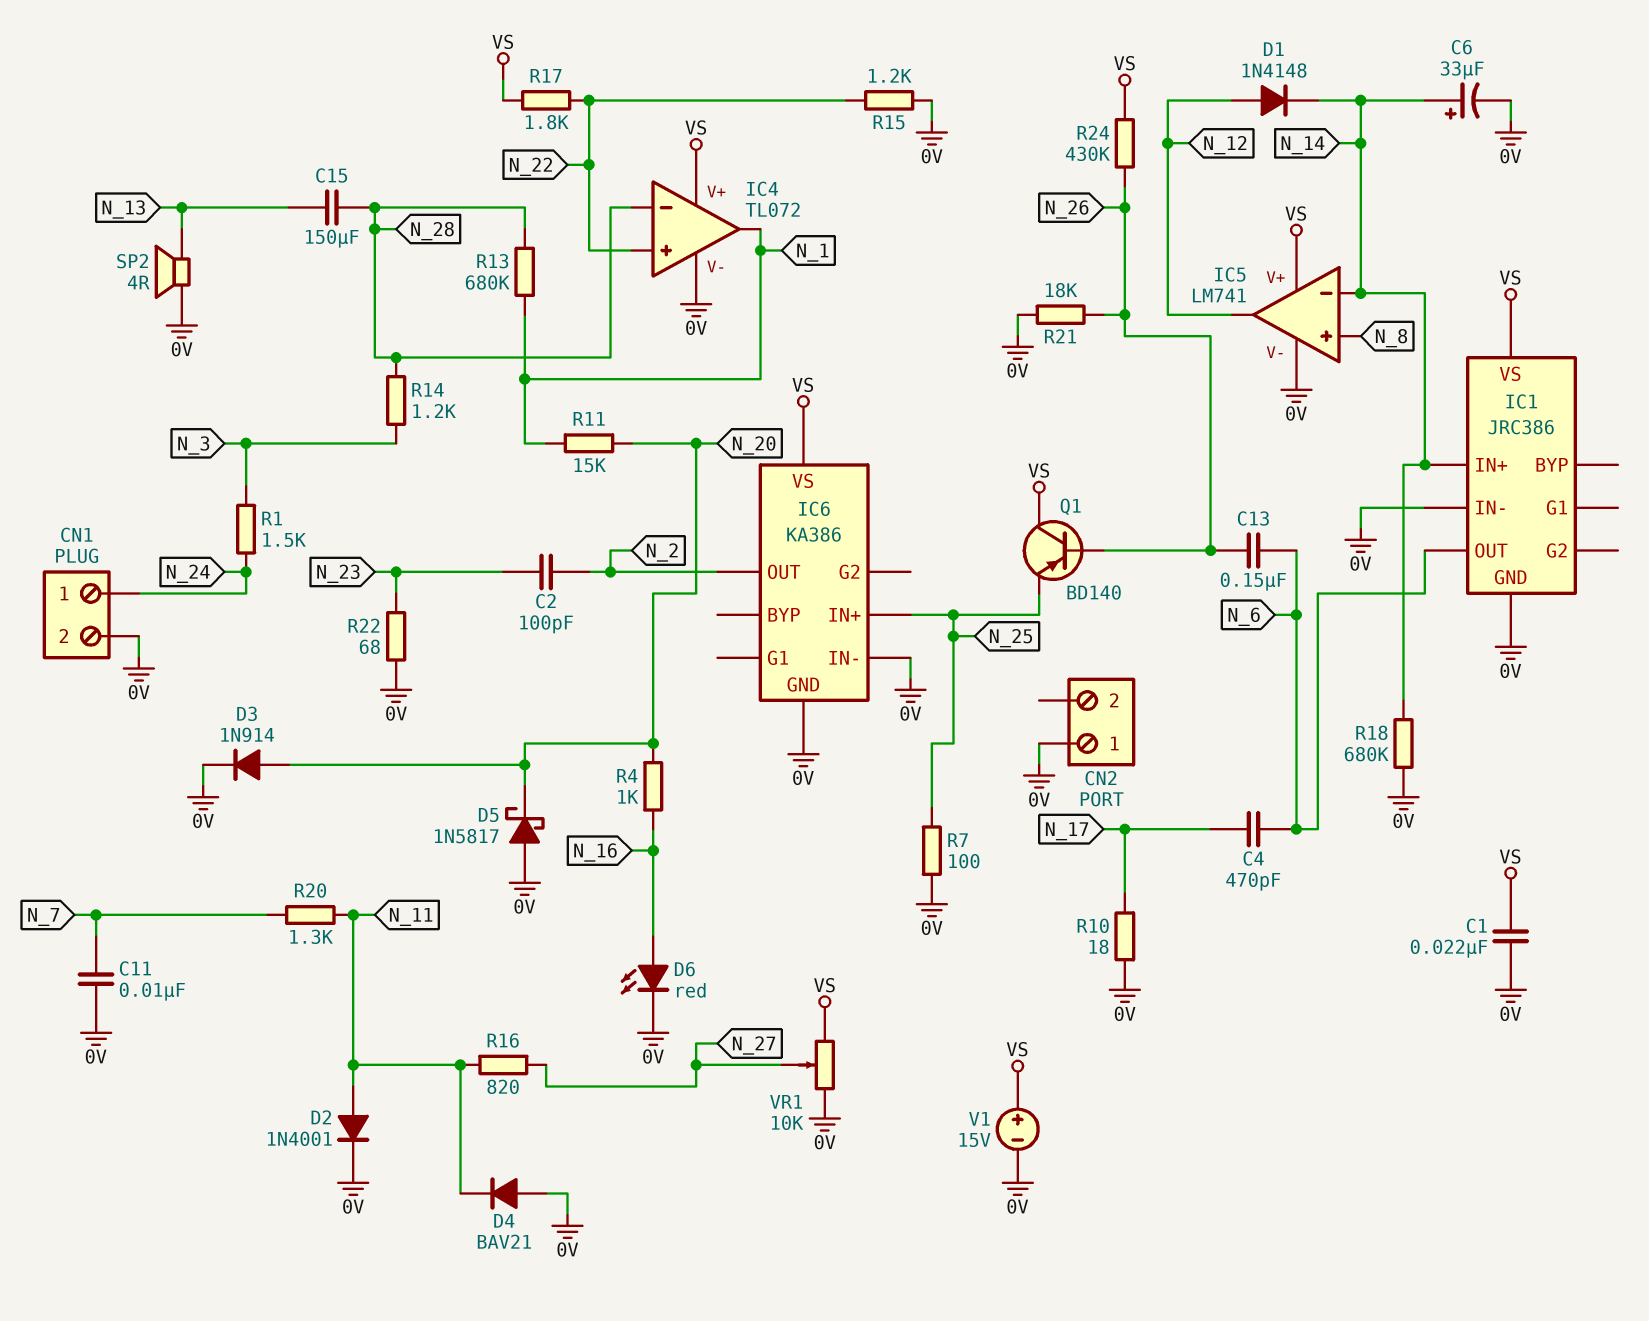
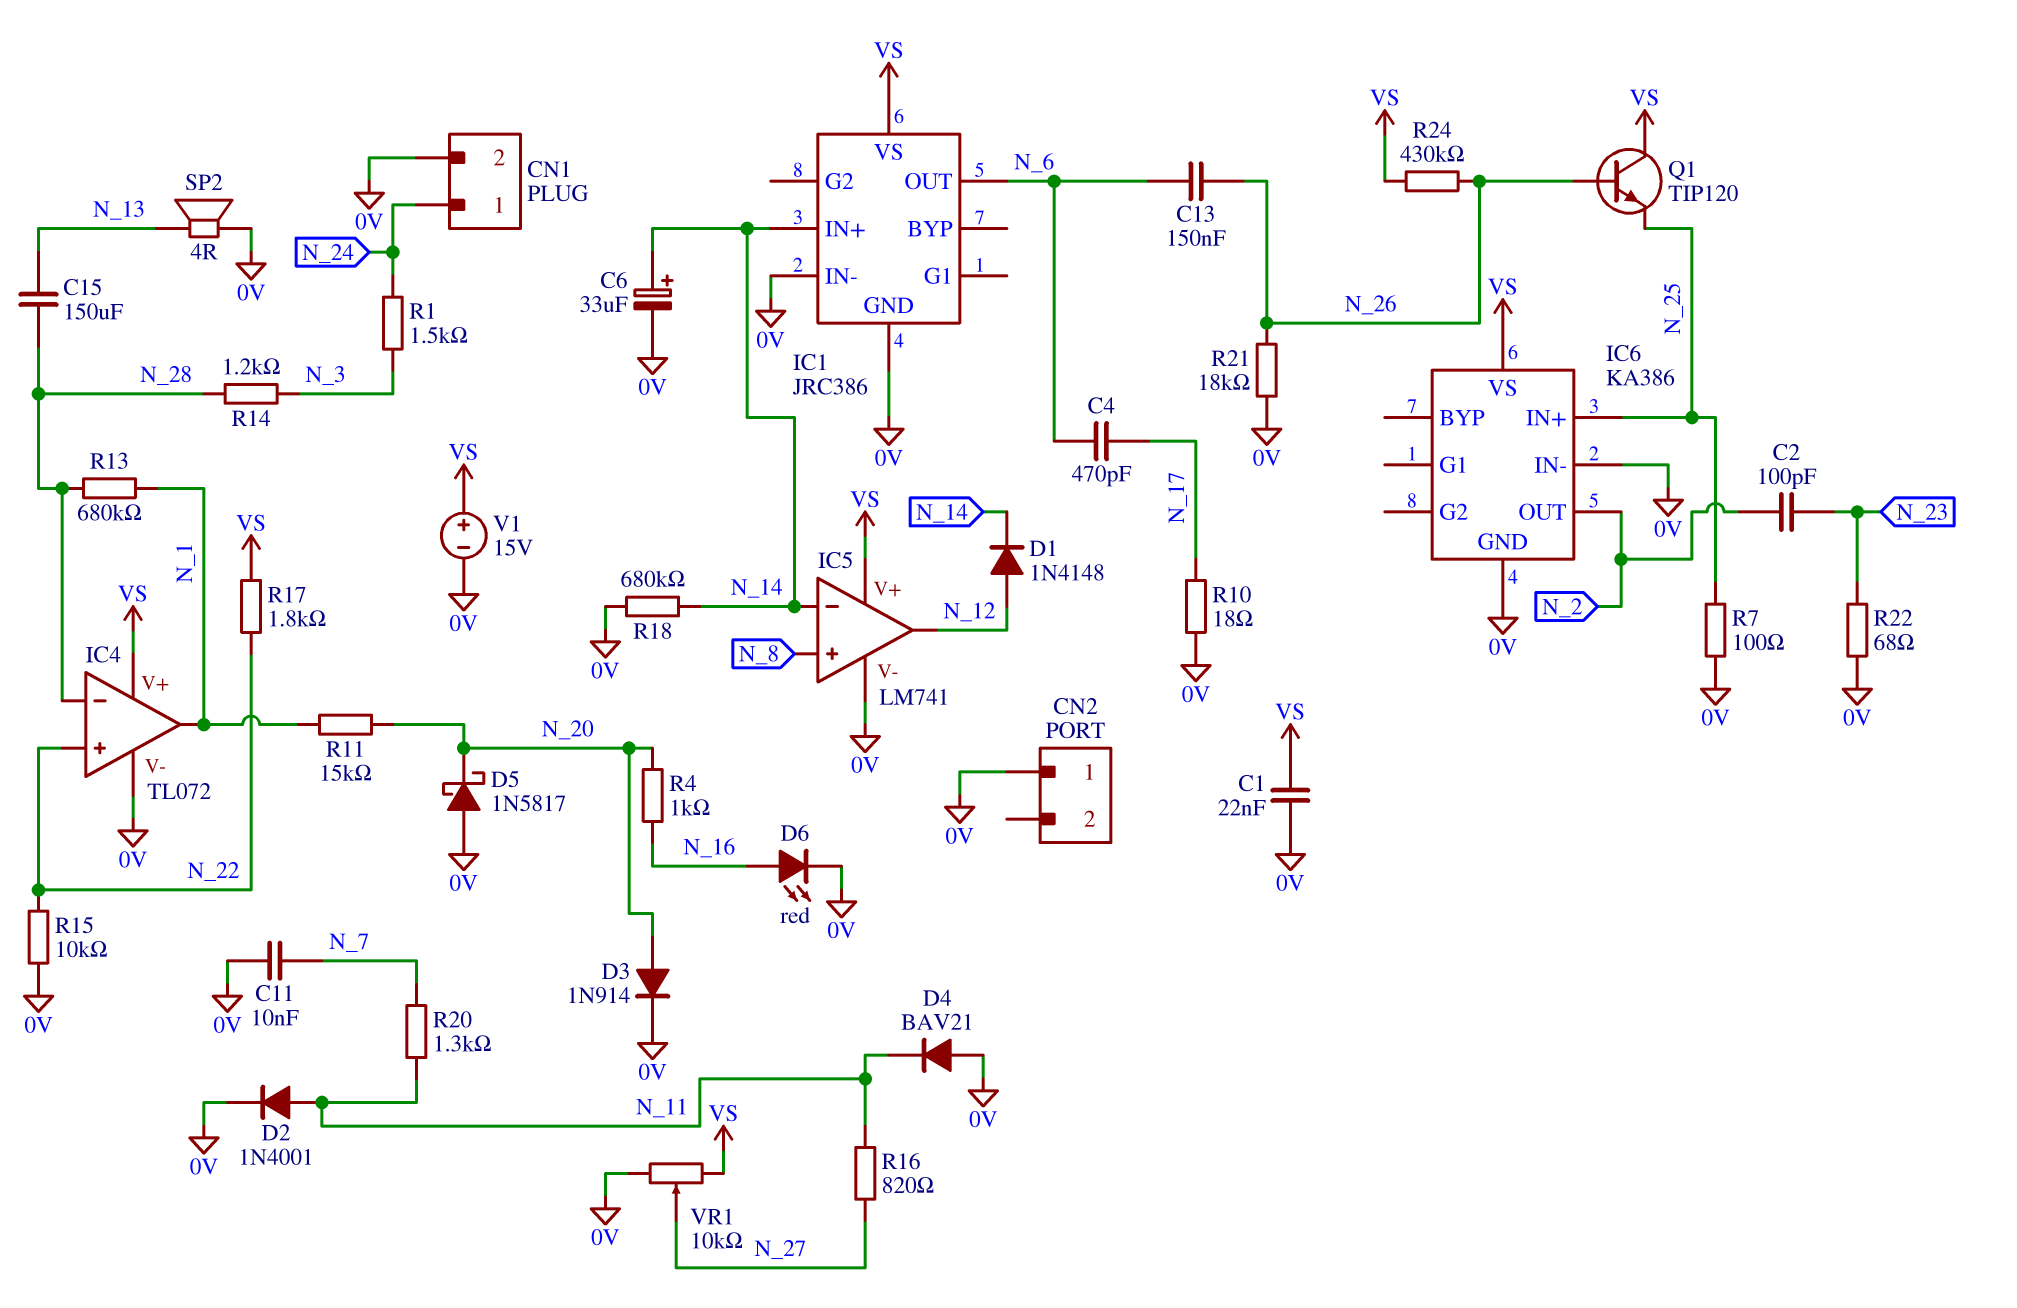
Q1: PNP BD140 (B N_26, C VS, E N_25) -> NPN TIP120 (B N_26, C VS, E N_25)
R15: 1.2k (0V, N_22) -> 10k (0V, N_22)

